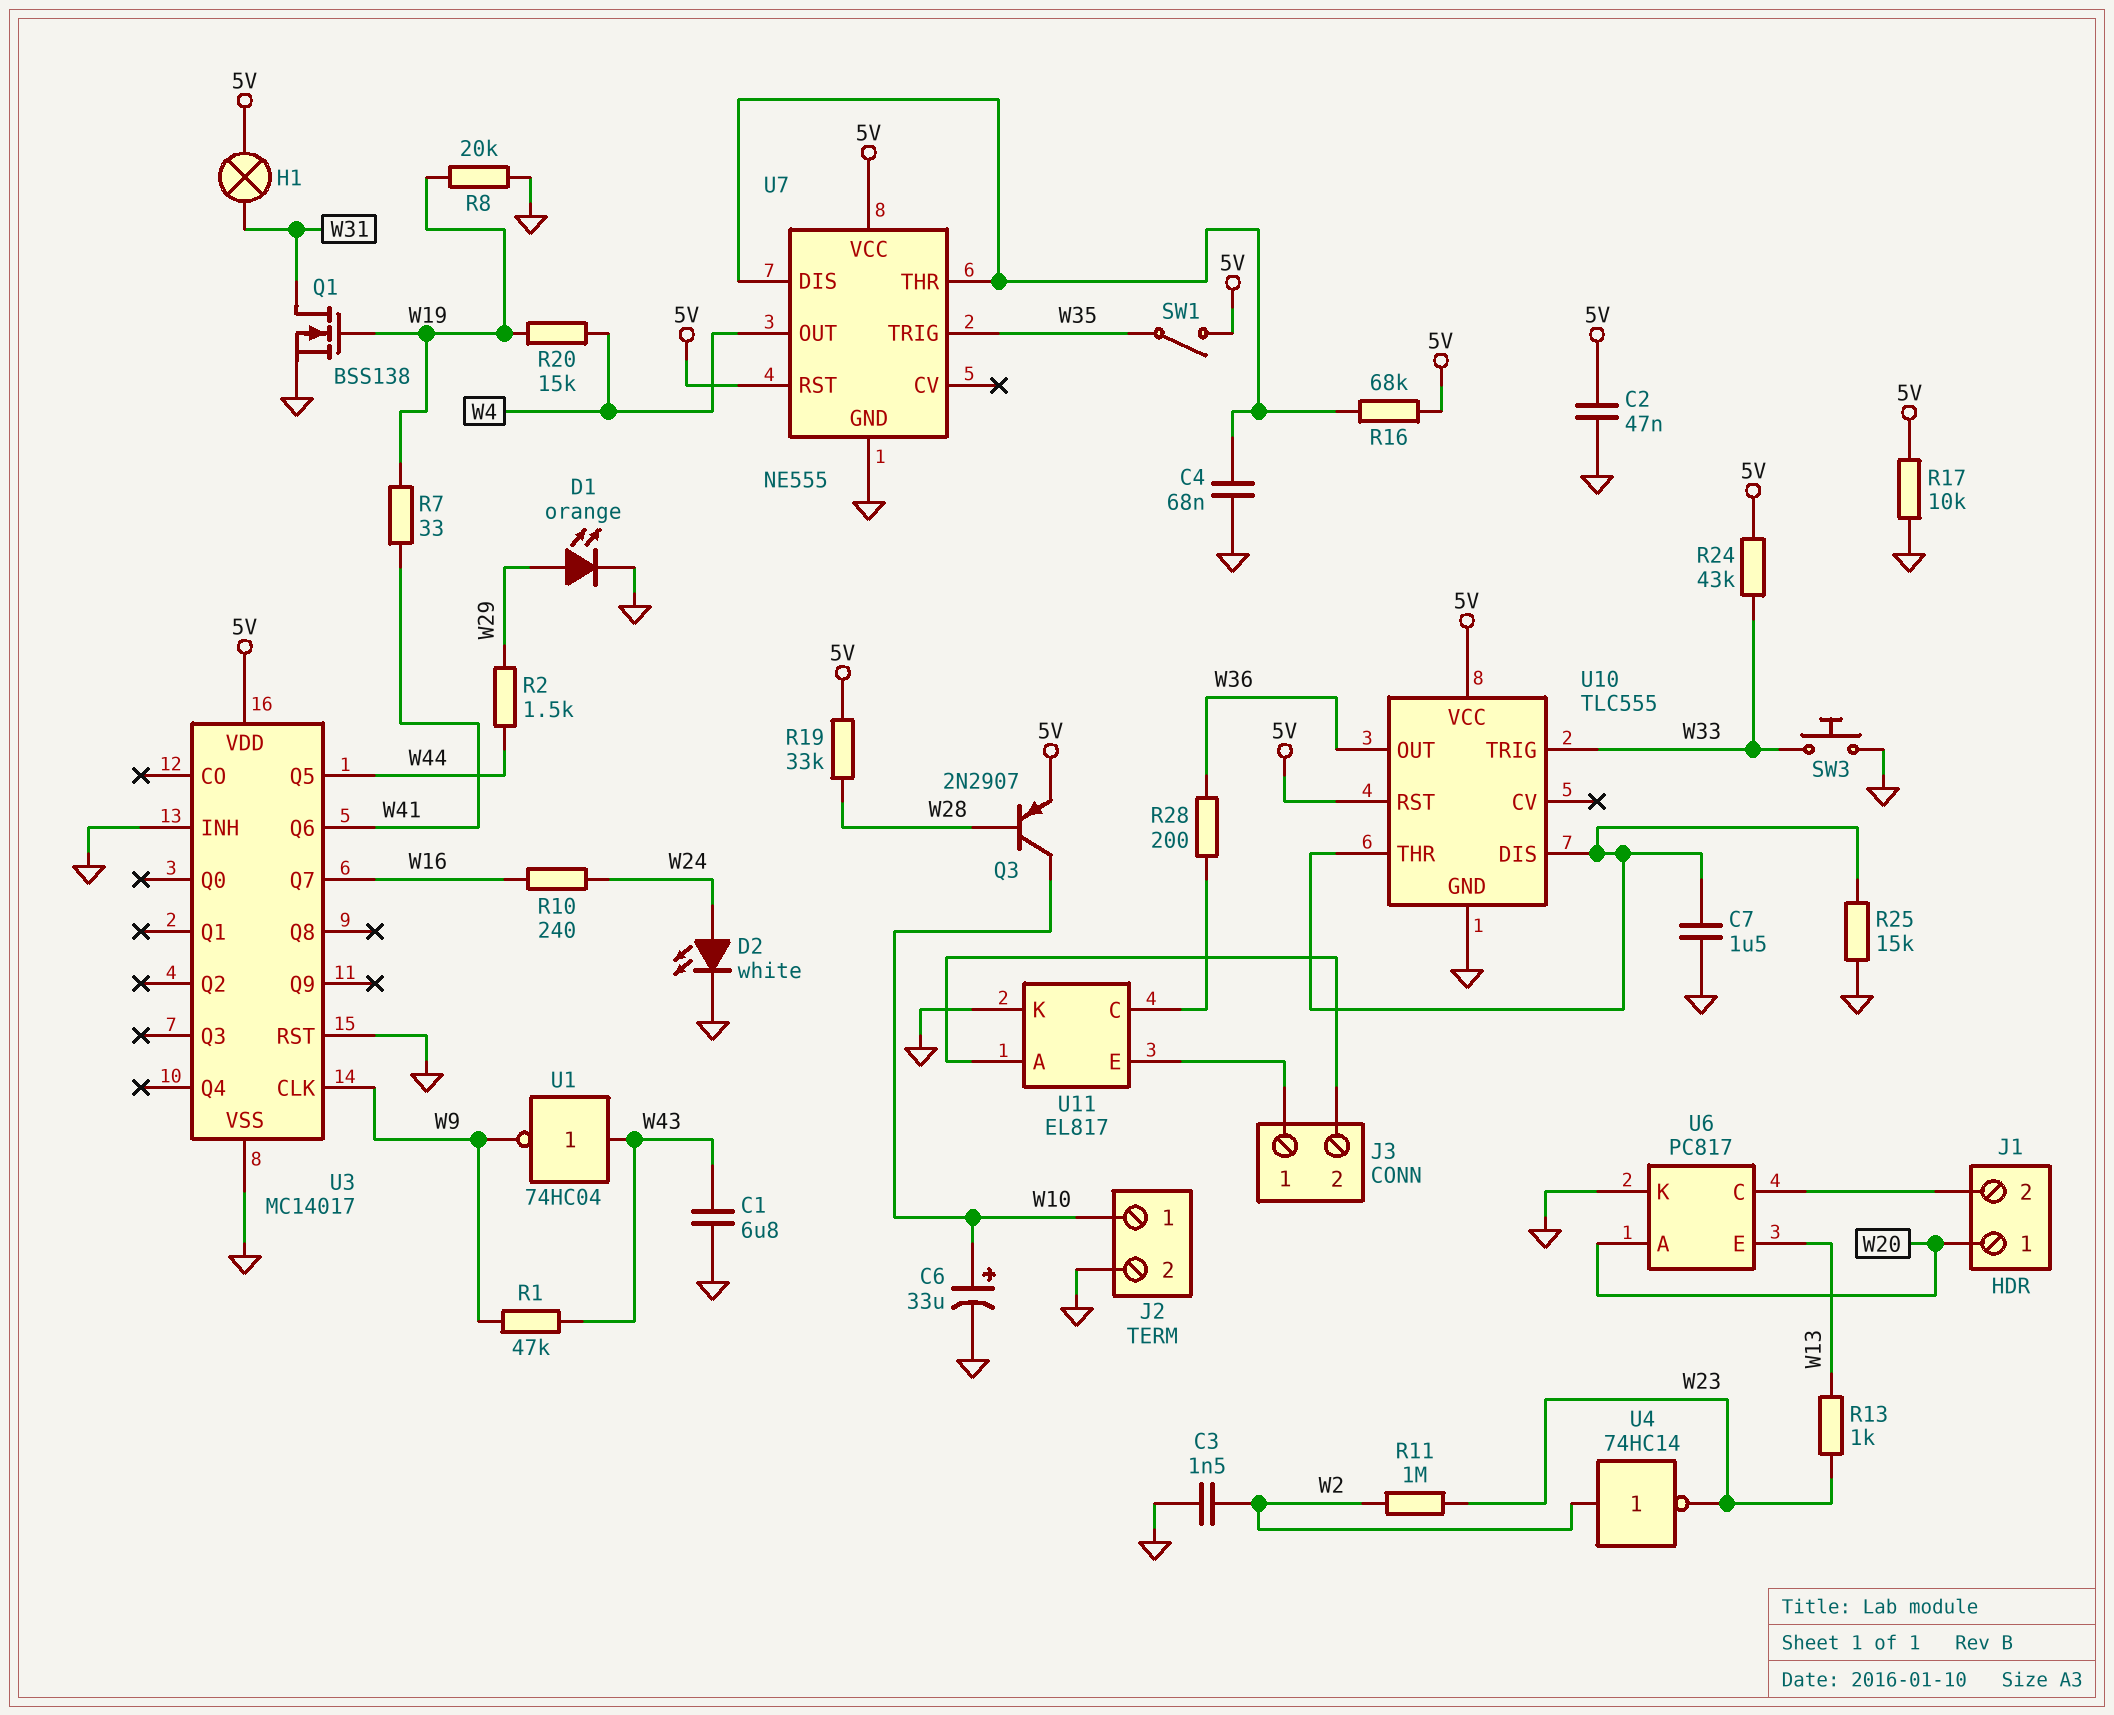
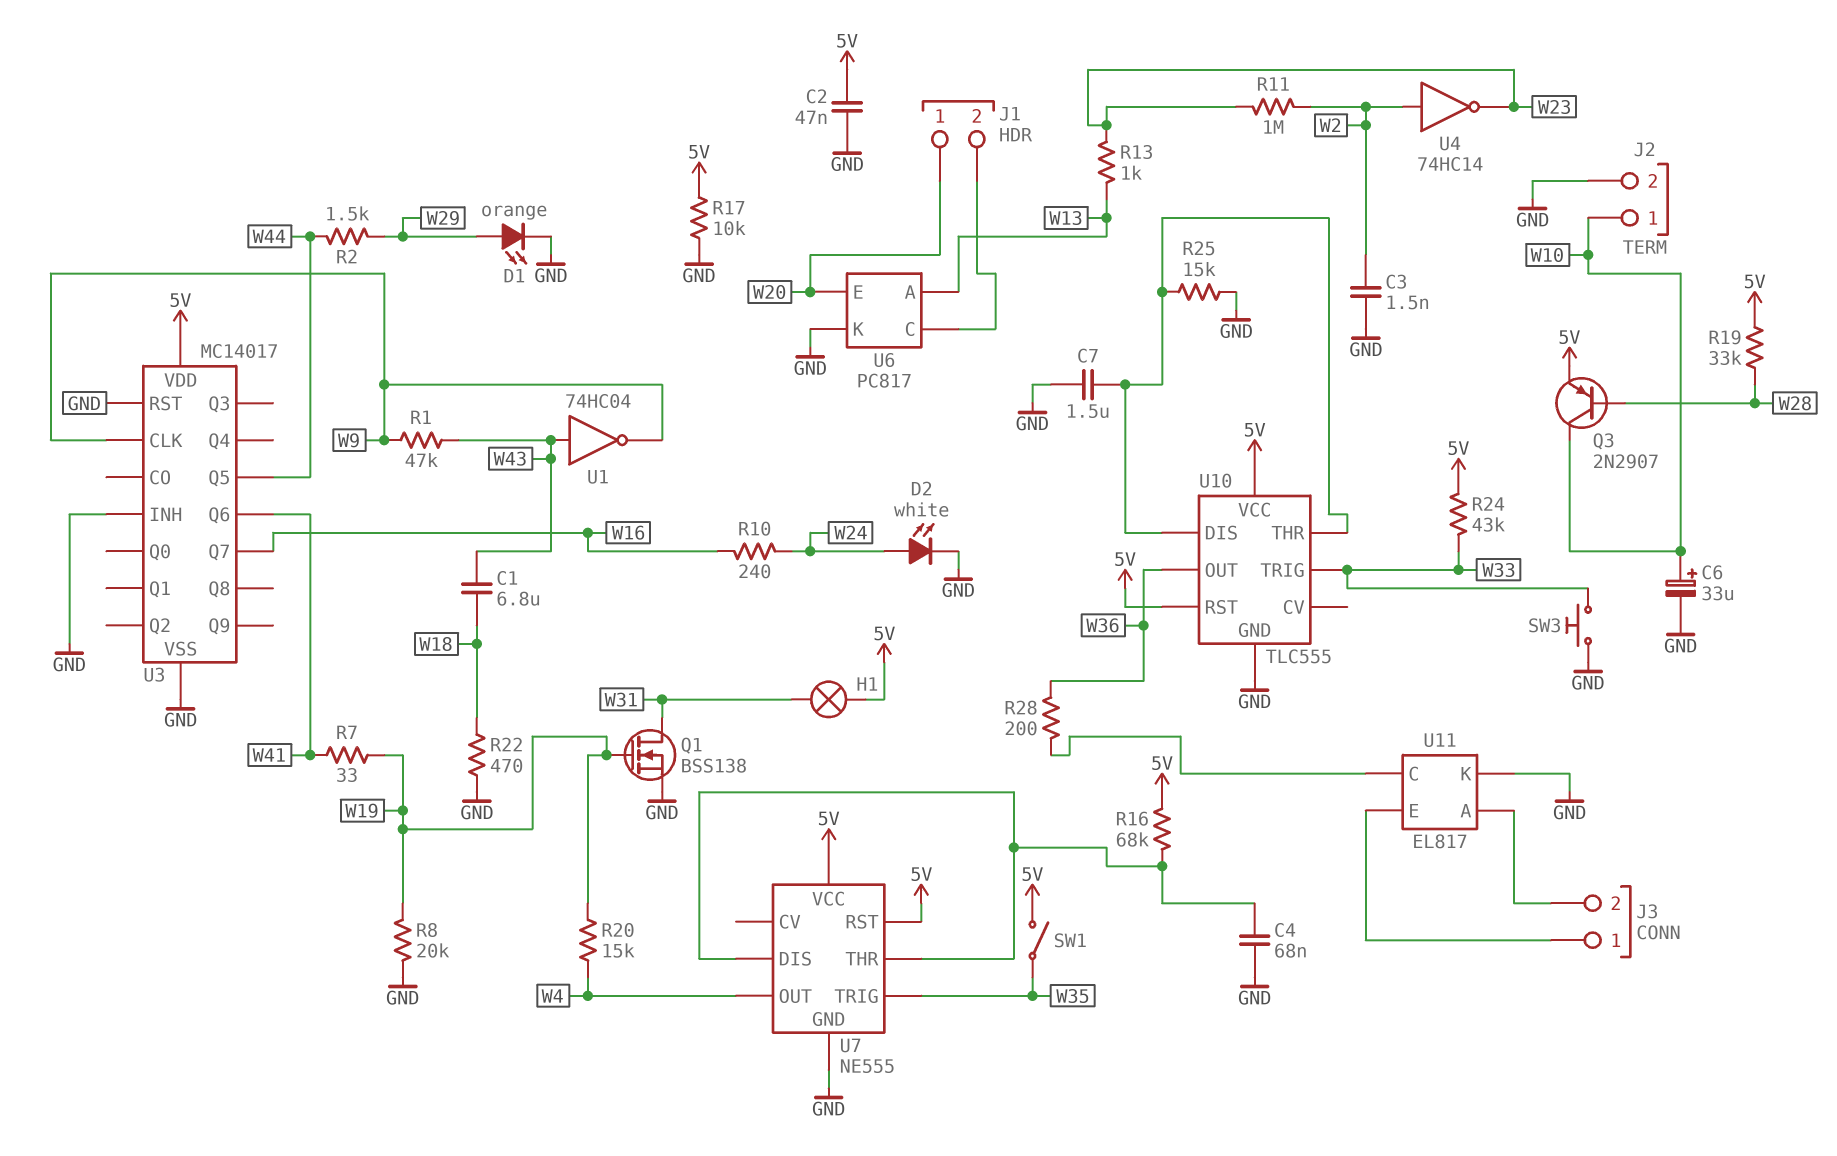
C1: 6.8uF (GND, W43) -> 6.8uF (W18, W43)
R22: none -> 470 (GND, W18)
U6 pin A: W20 -> W13
U6 pin E: W13 -> W20

